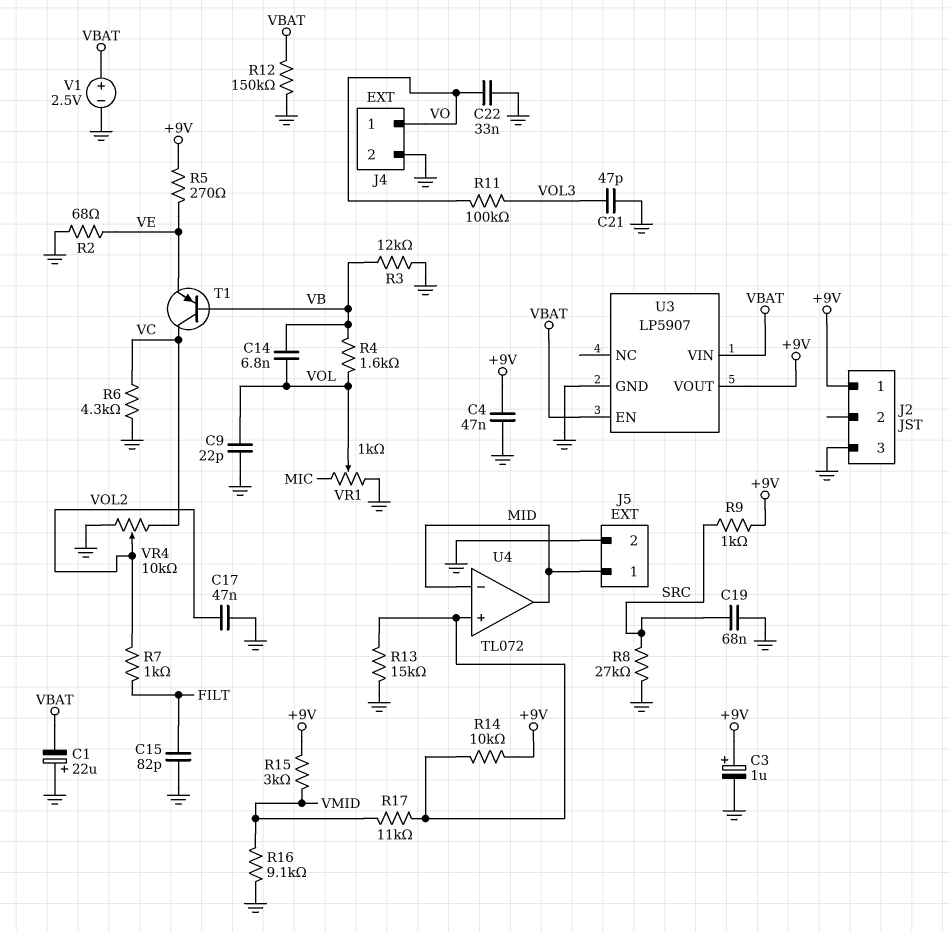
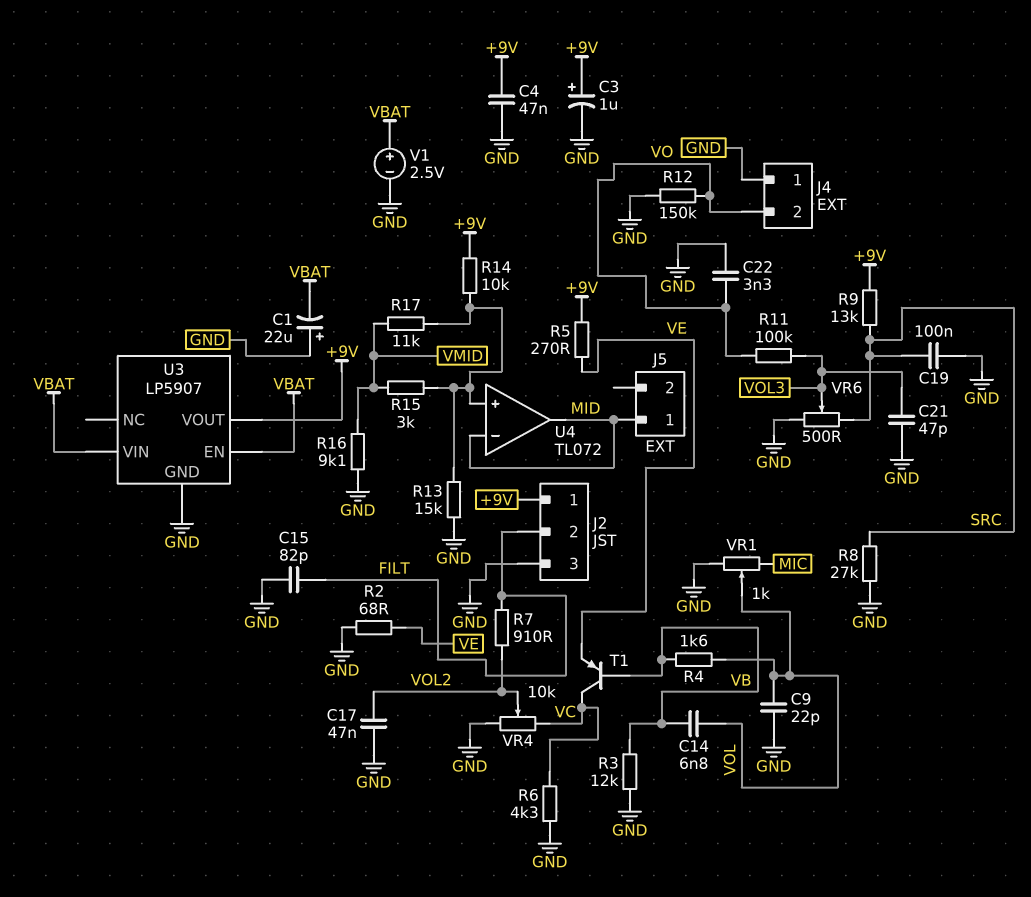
C19: 68nF (GND, SRC) -> 100nF (GND, SRC)
C22: 33nF (GND, VO) -> 3.3nF (GND, VO)
J2 pin 2: none -> FILT
J4 pin 1: VO -> GND
J4 pin 2: GND -> VO
J5 pin 2: GND -> none
R7: 1k (FILT, VOL2) -> 910 (FILT, VOL2)
R9: 1k (+9V, SRC) -> 13k (+9V, SRC)
R12: 150k (GND, VBAT) -> 150k (GND, VO)
R15: 3k (+9V, VMID) -> 3k (U4/in+, VMID)
VR6: none -> 500 (GND, SRC, wiper VOL3)

